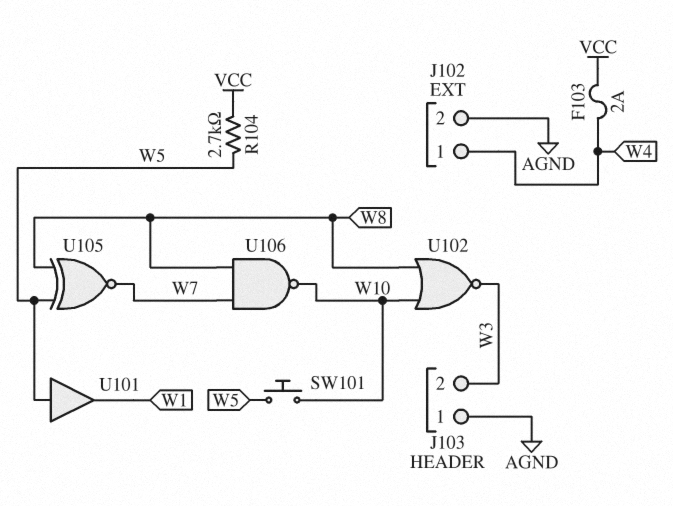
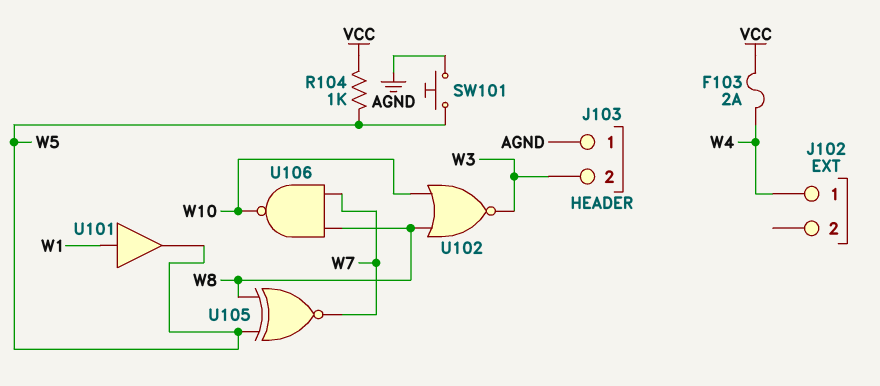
J102 pin 2: AGND -> none
R104: 2.7k (VCC, W5) -> 1k (VCC, W5)
SW101: button (W5, W10) -> button (AGND, W5)
U101: buffer (in W5, out W1) -> buffer (in W1, out W5)

